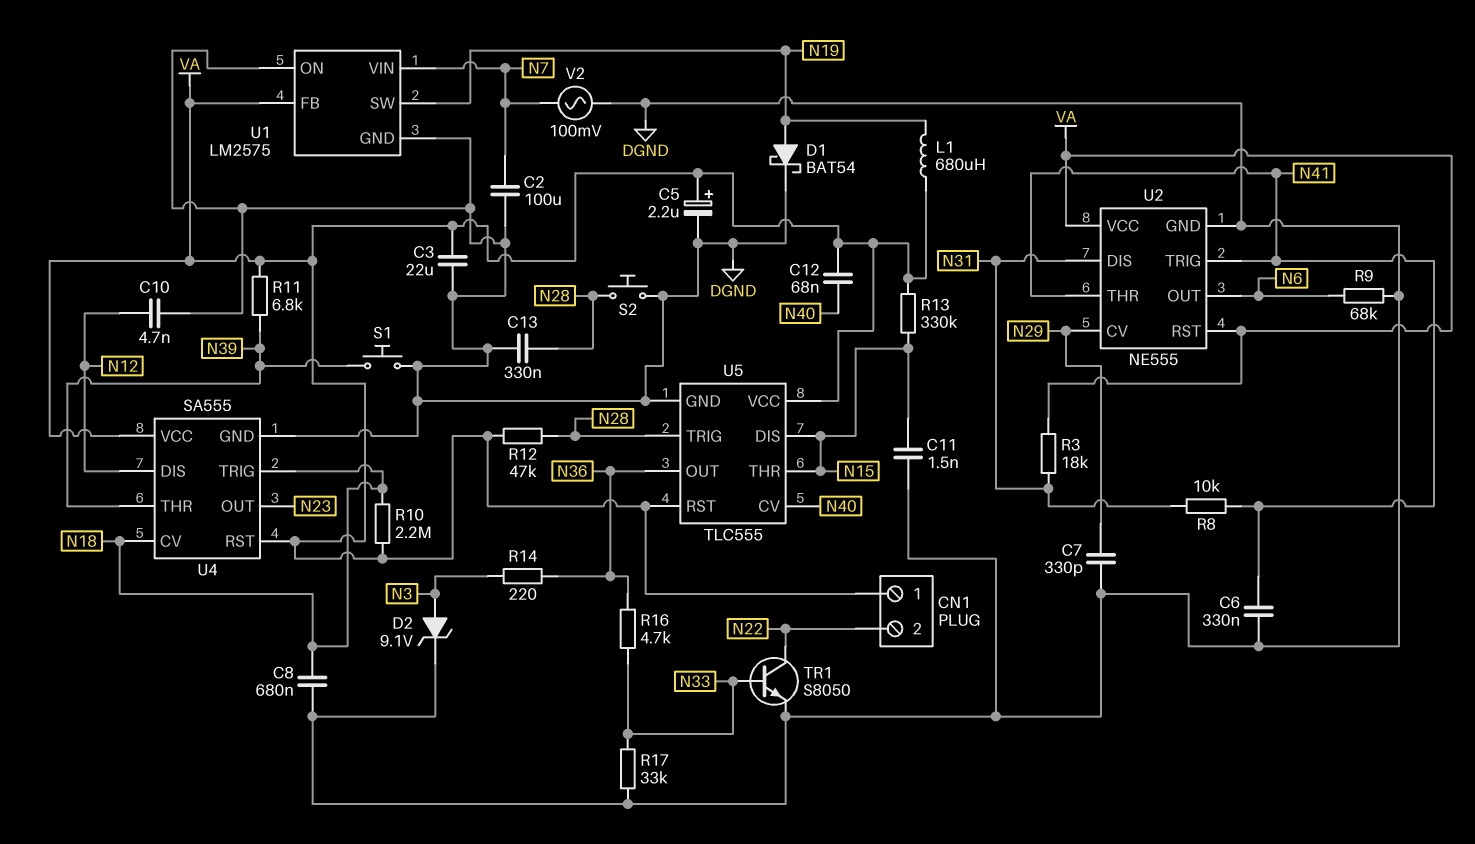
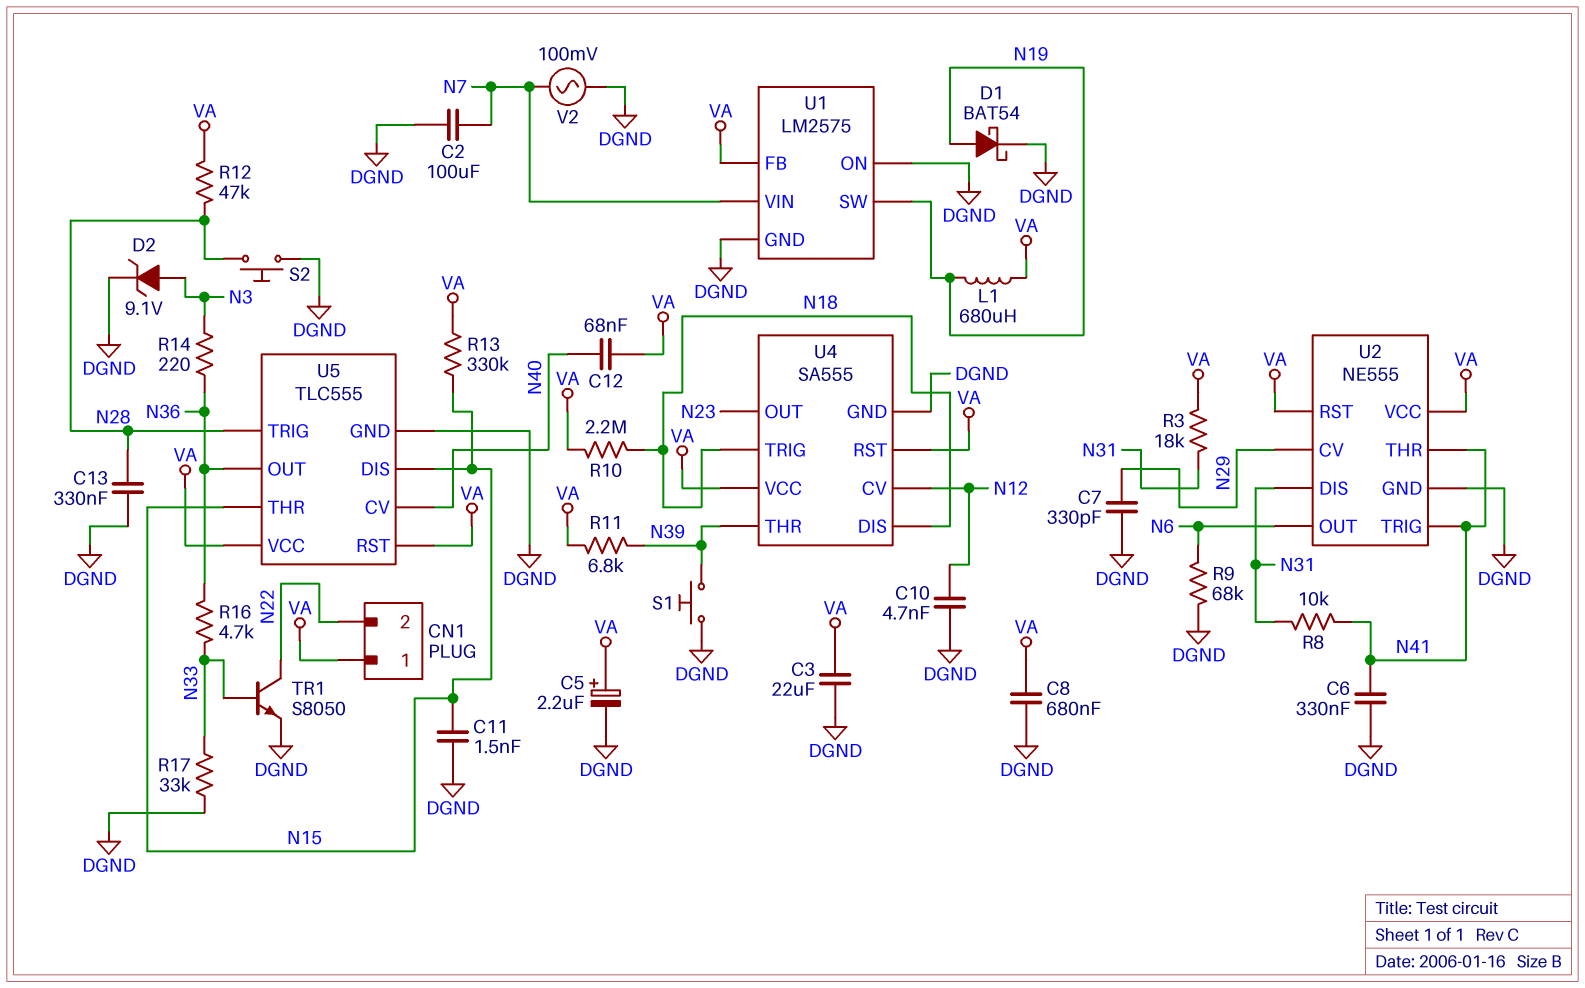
C8: 680nF (DGND, N18) -> 680nF (DGND, VA)
U4 pin CV: N18 -> N12
U4 pin DIS: N12 -> N18

